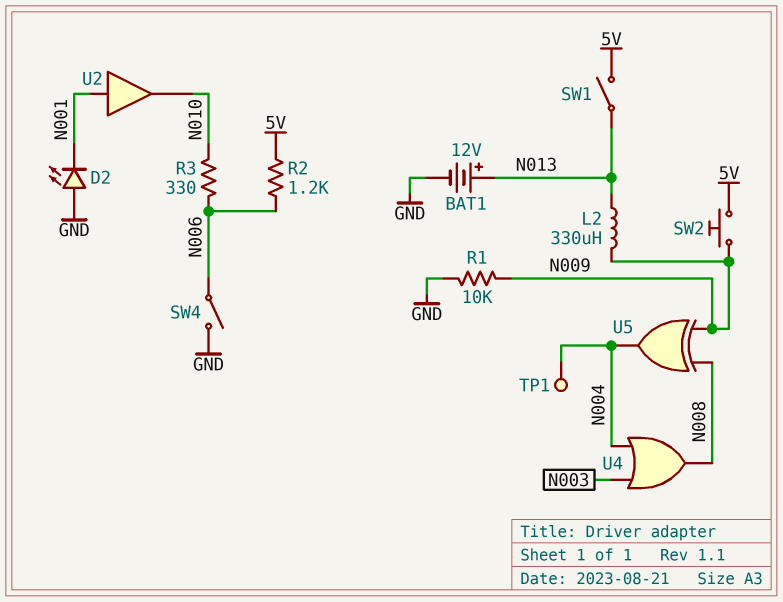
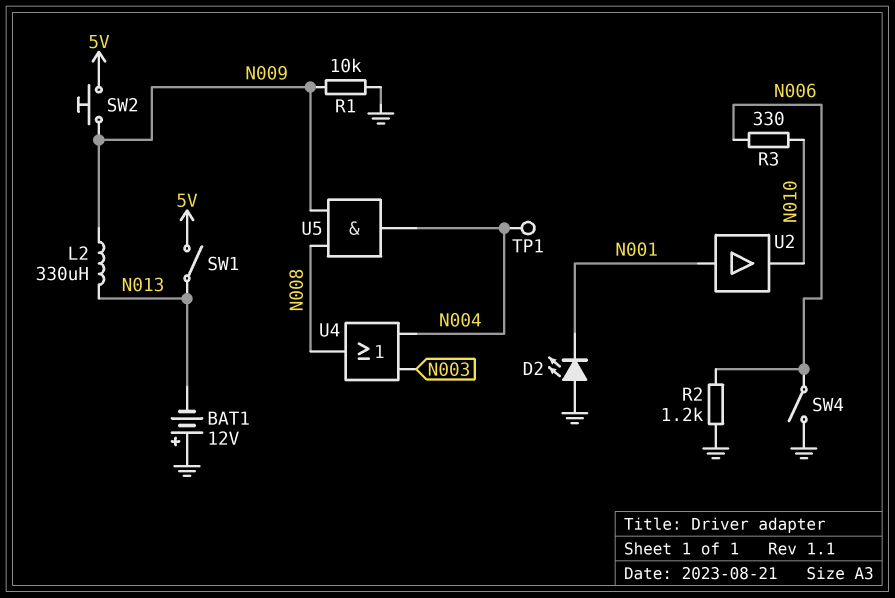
BAT1: 12V (plus N013, minus GND) -> 12V (plus GND, minus N013)
R2: 1.2k (5V, N006) -> 1.2k (GND, N006)
U5: XOR (in N008, in N009, out N004) -> AND (in N008, in N009, out N004)

